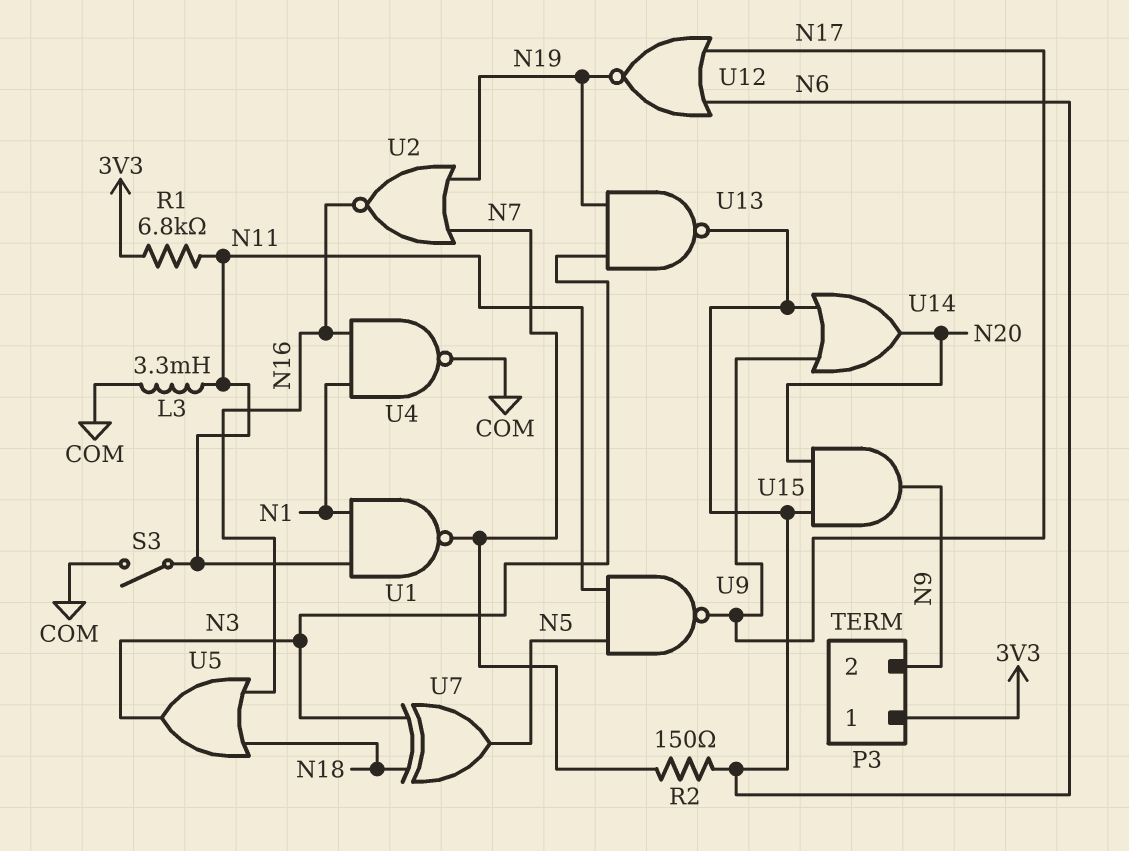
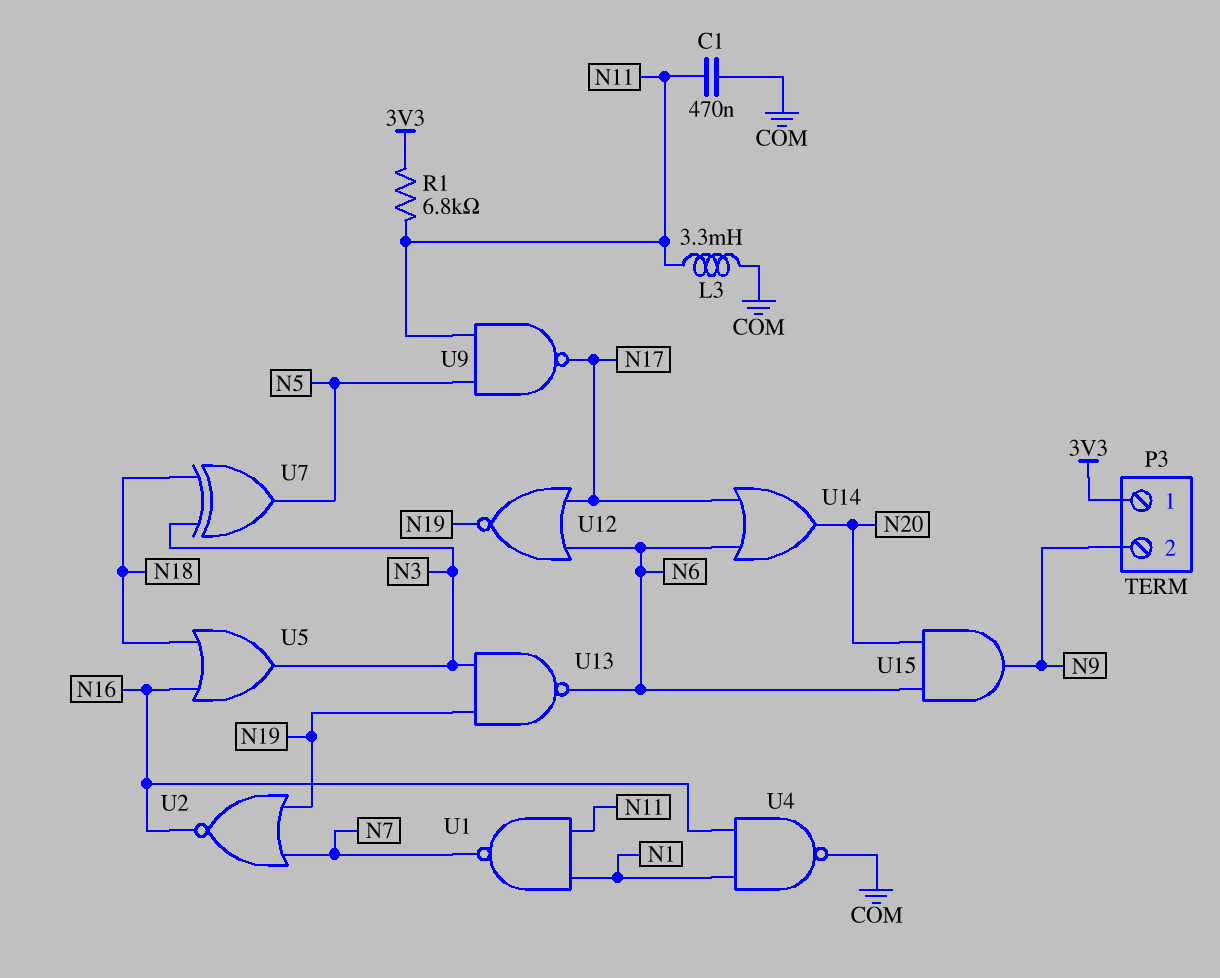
C1: none -> 470nF (COM, N11)
R2: 150 (N6, N7) -> none
S3: switch (COM, N11) -> none

